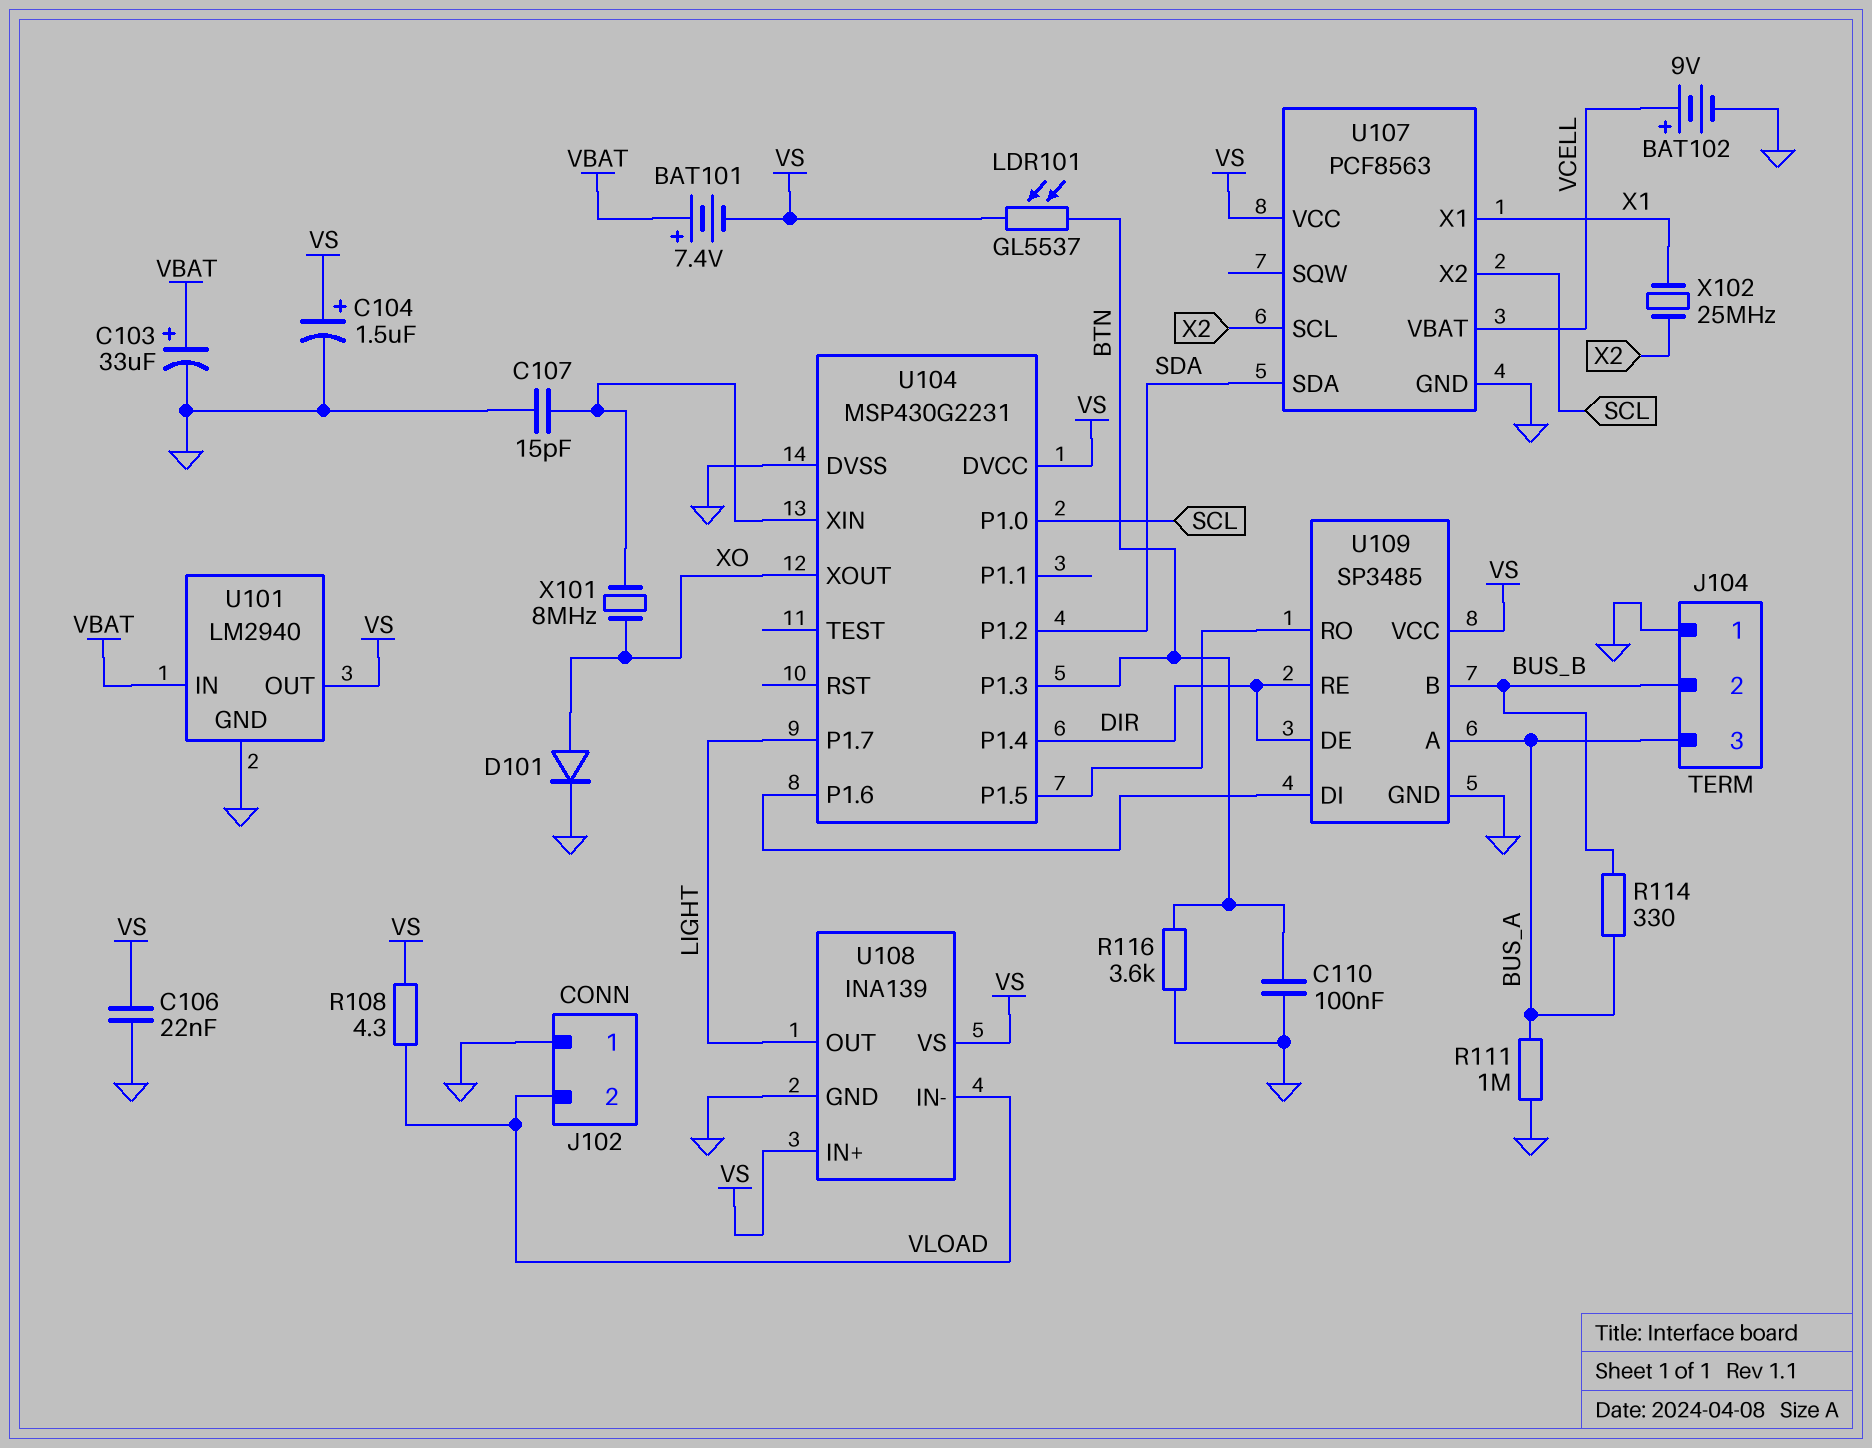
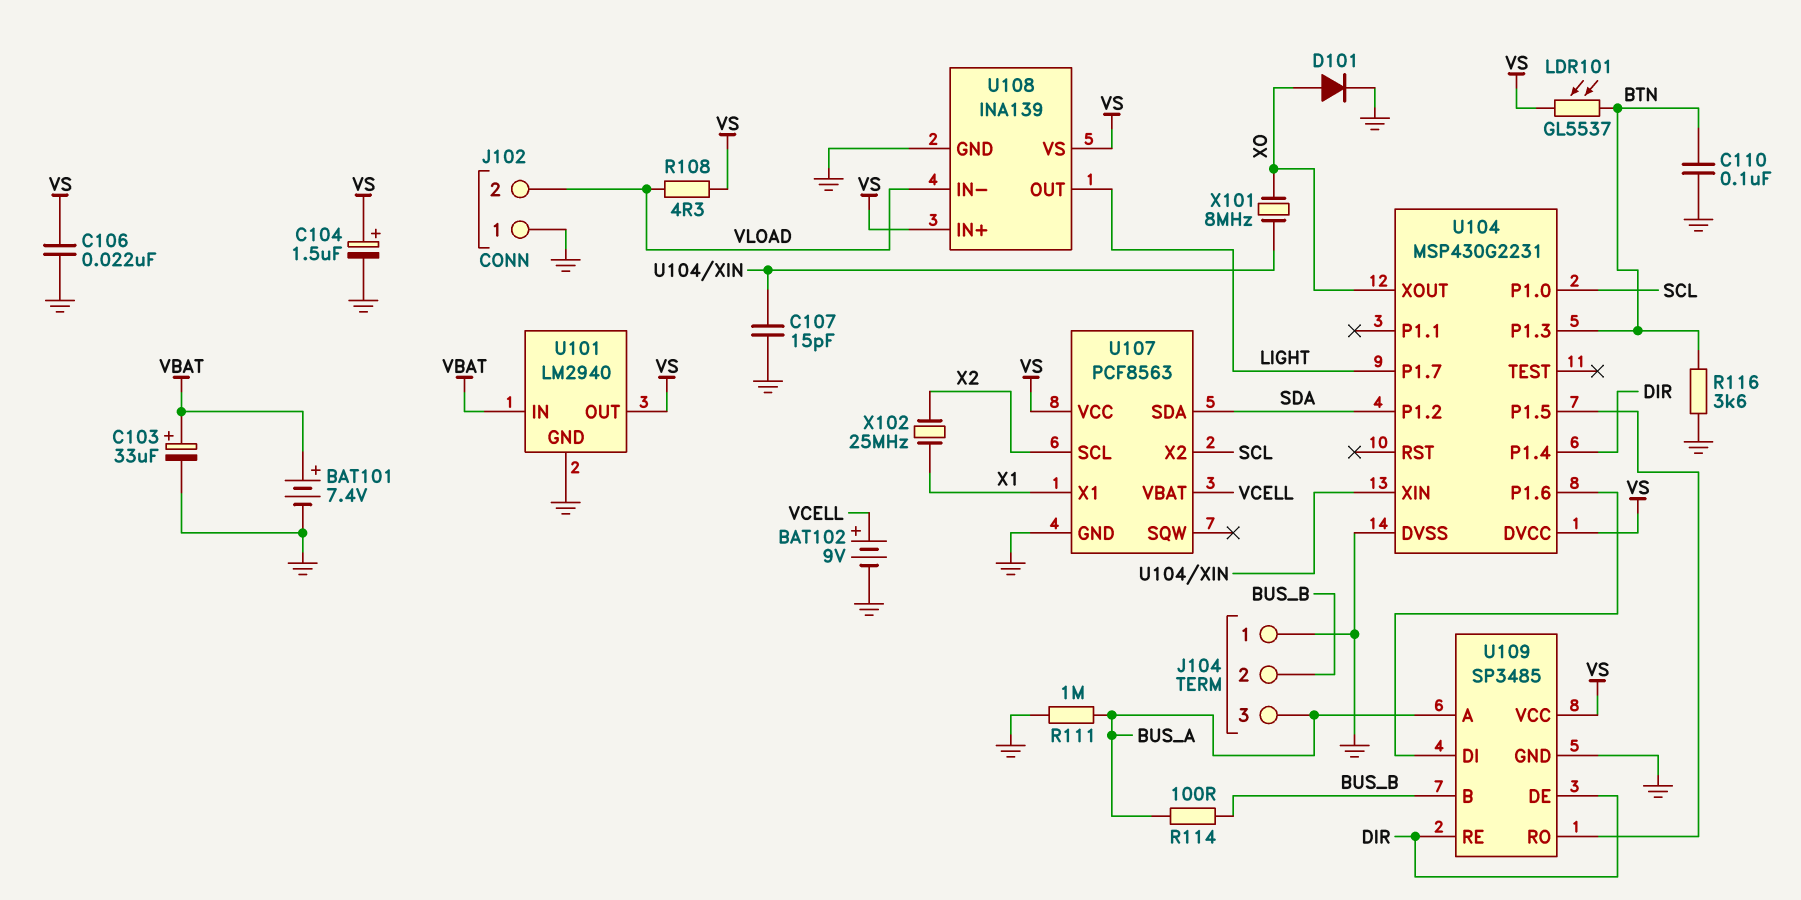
BAT101: 7.4V (plus VBAT, minus VS) -> 7.4V (plus VBAT, minus GND)
R114: 330 (BUS_A, BUS_B) -> 100 (BUS_A, BUS_B)

